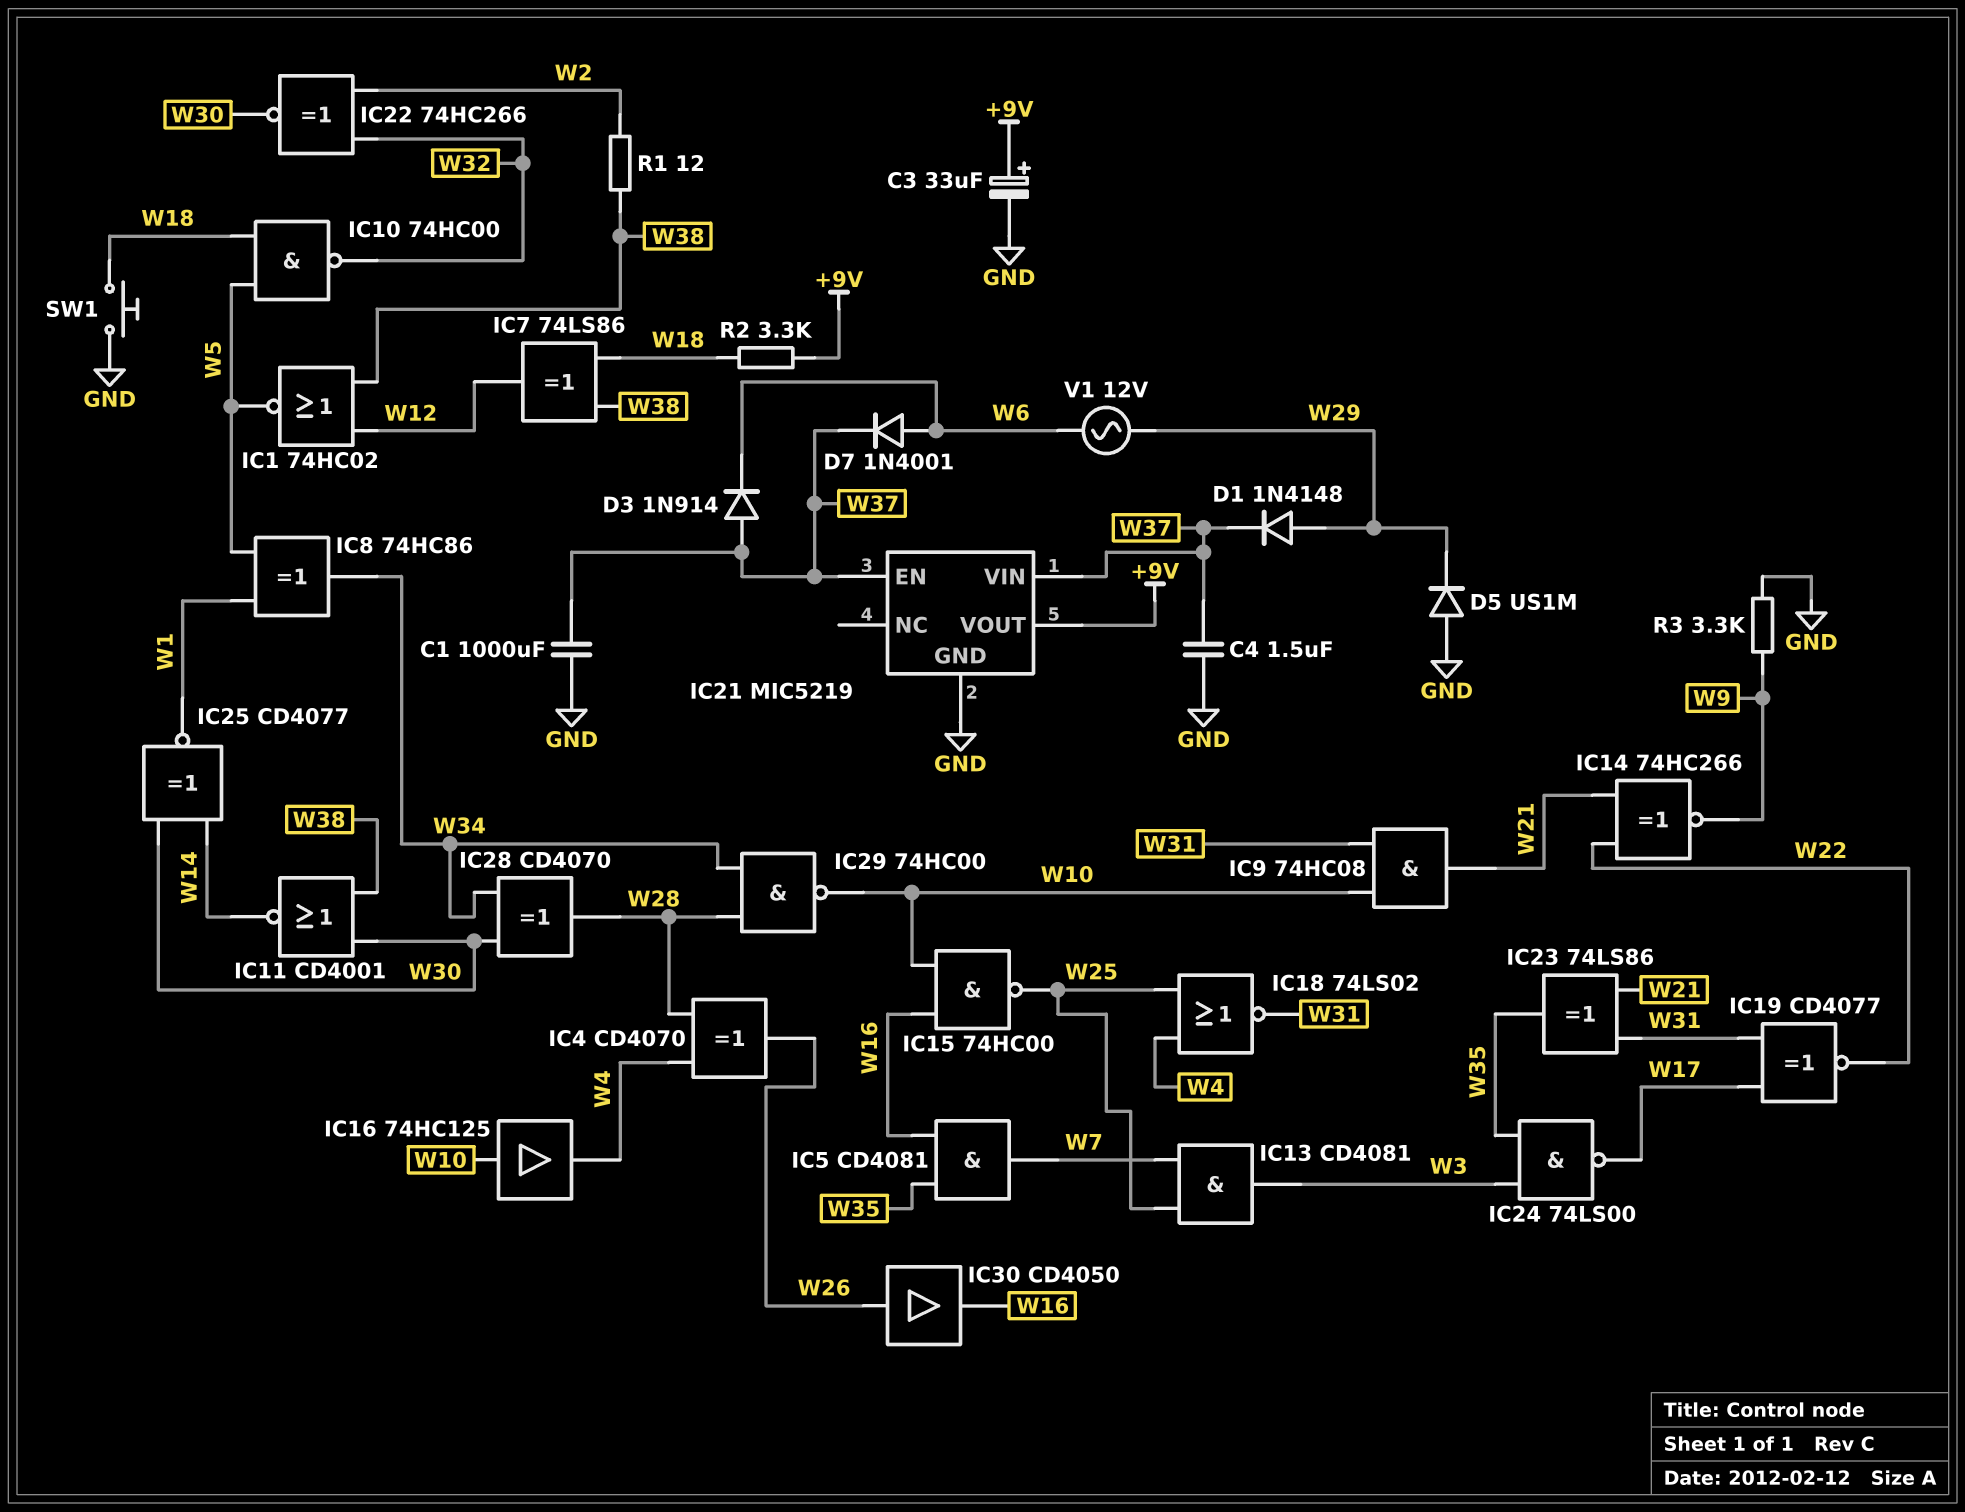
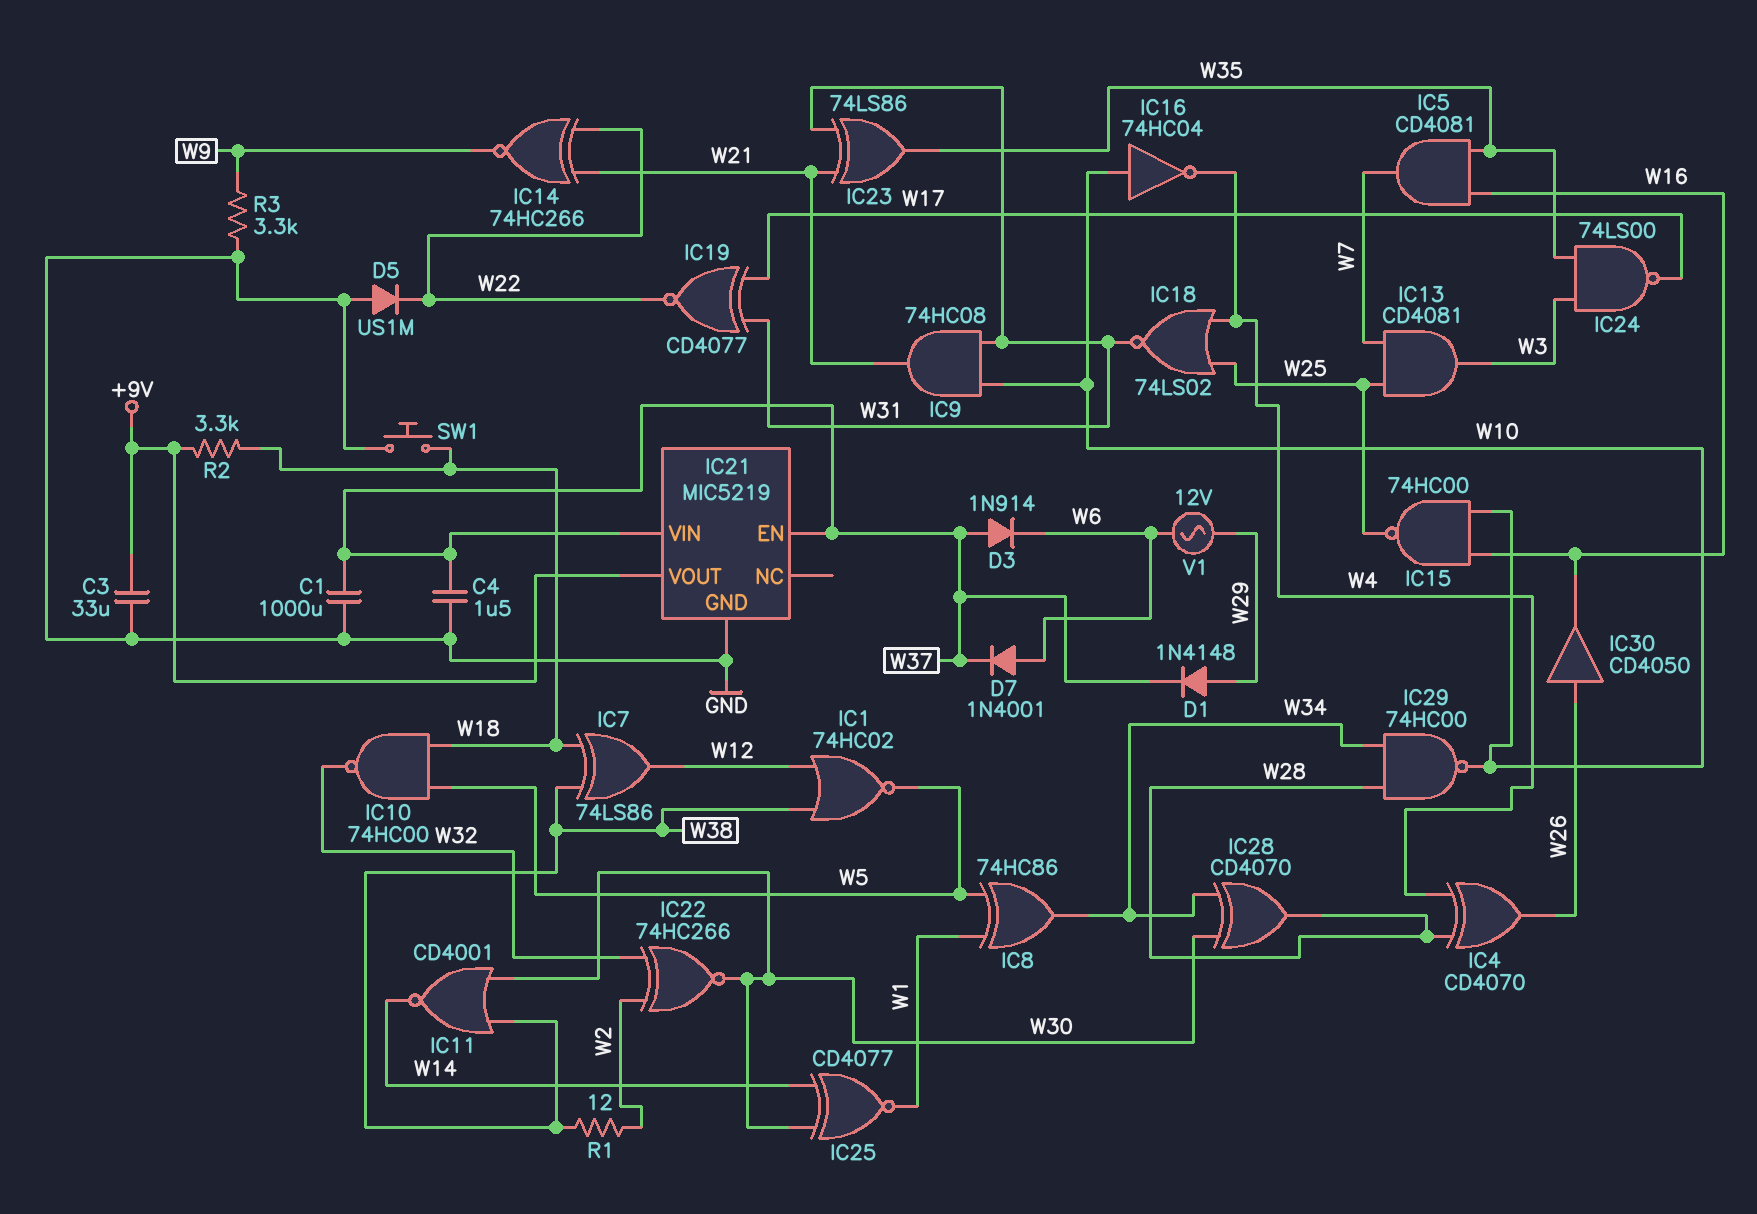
C3: 33uF (plus +9V, minus GND) -> 33uF (+9V, GND)
D5: diode US1M (A GND, K W29) -> diode US1M (A GND, K W22)
IC16: buffer 74HC125 (in W10, out W4) -> NOT 74HC04 (in W10, out W4)

